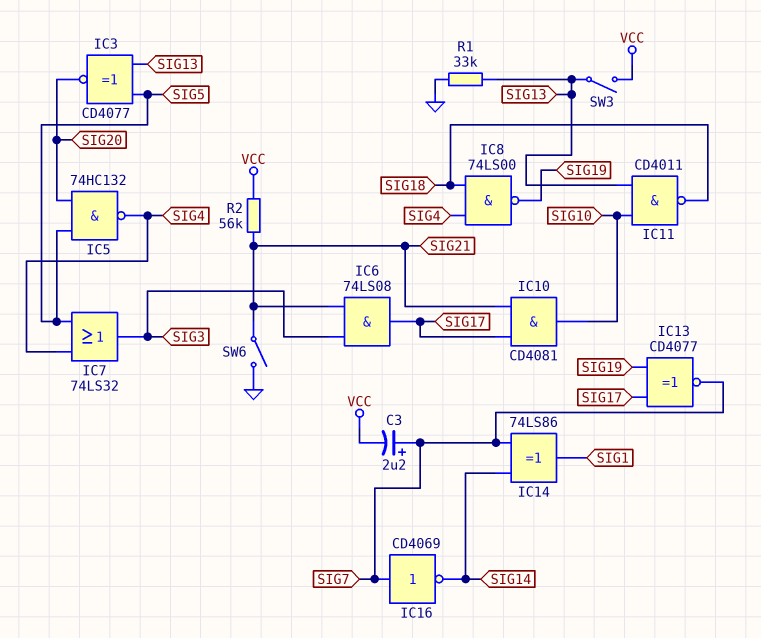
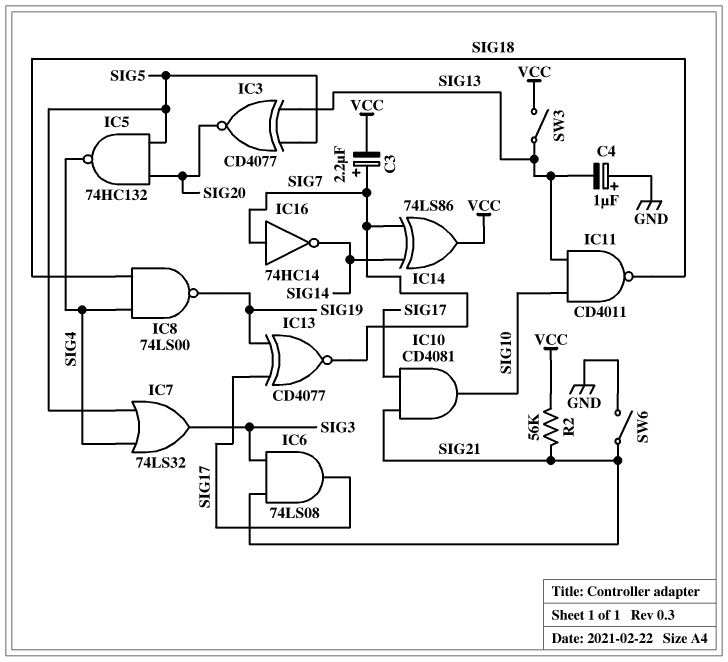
C4: none -> 1uF (plus GND, minus SIG13)
IC14: XOR 74LS86 (in SIG7, in SIG14, out SIG1) -> XOR 74LS86 (in SIG7, in SIG14, out VCC)
IC16: NOT CD4069 (in SIG7, out SIG14) -> NOT 74HC14 (in SIG7, out SIG14)
R1: 33k (GND, SIG13) -> none

